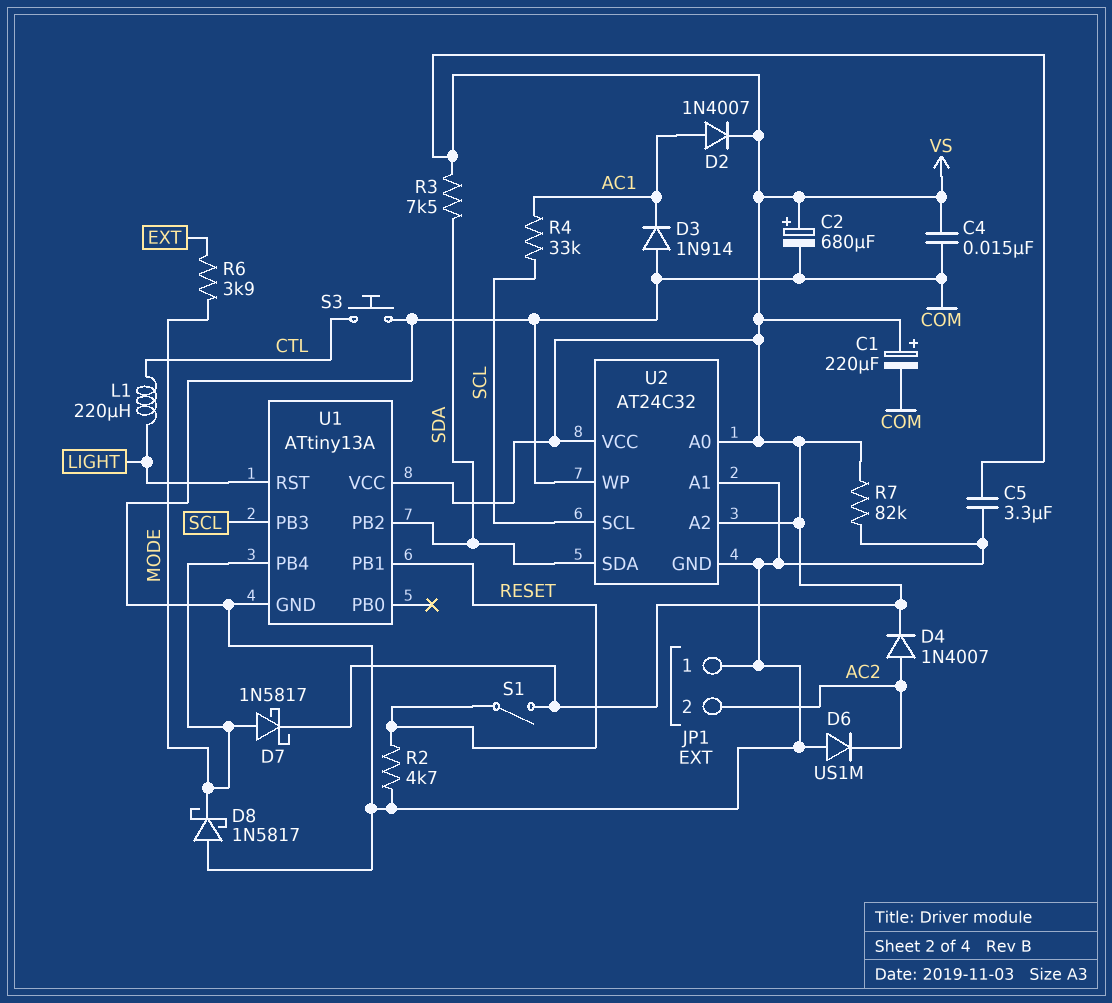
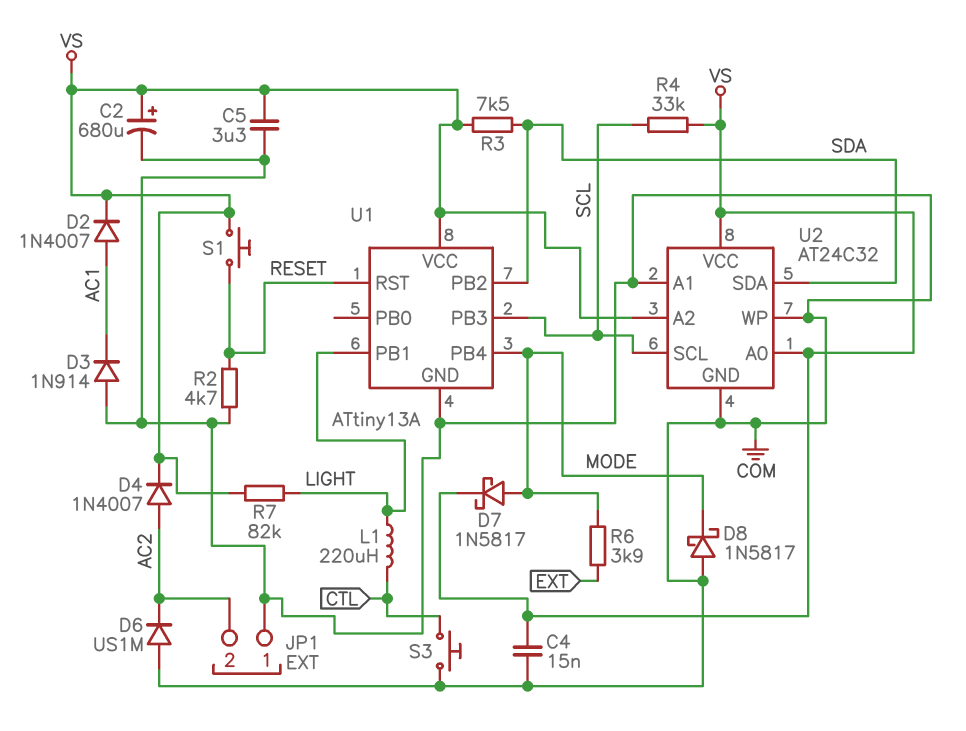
C1: 220uF (plus VS, minus COM) -> none
R4: 33k (AC1, SCL) -> 33k (SCL, VS)
R7: 82k (COM, VS) -> 82k (LIGHT, VS)
S1: switch (RESET, VS) -> button (RESET, VS)
U1 pin PB1: RESET -> LIGHT
U1 pin RST: LIGHT -> RESET

